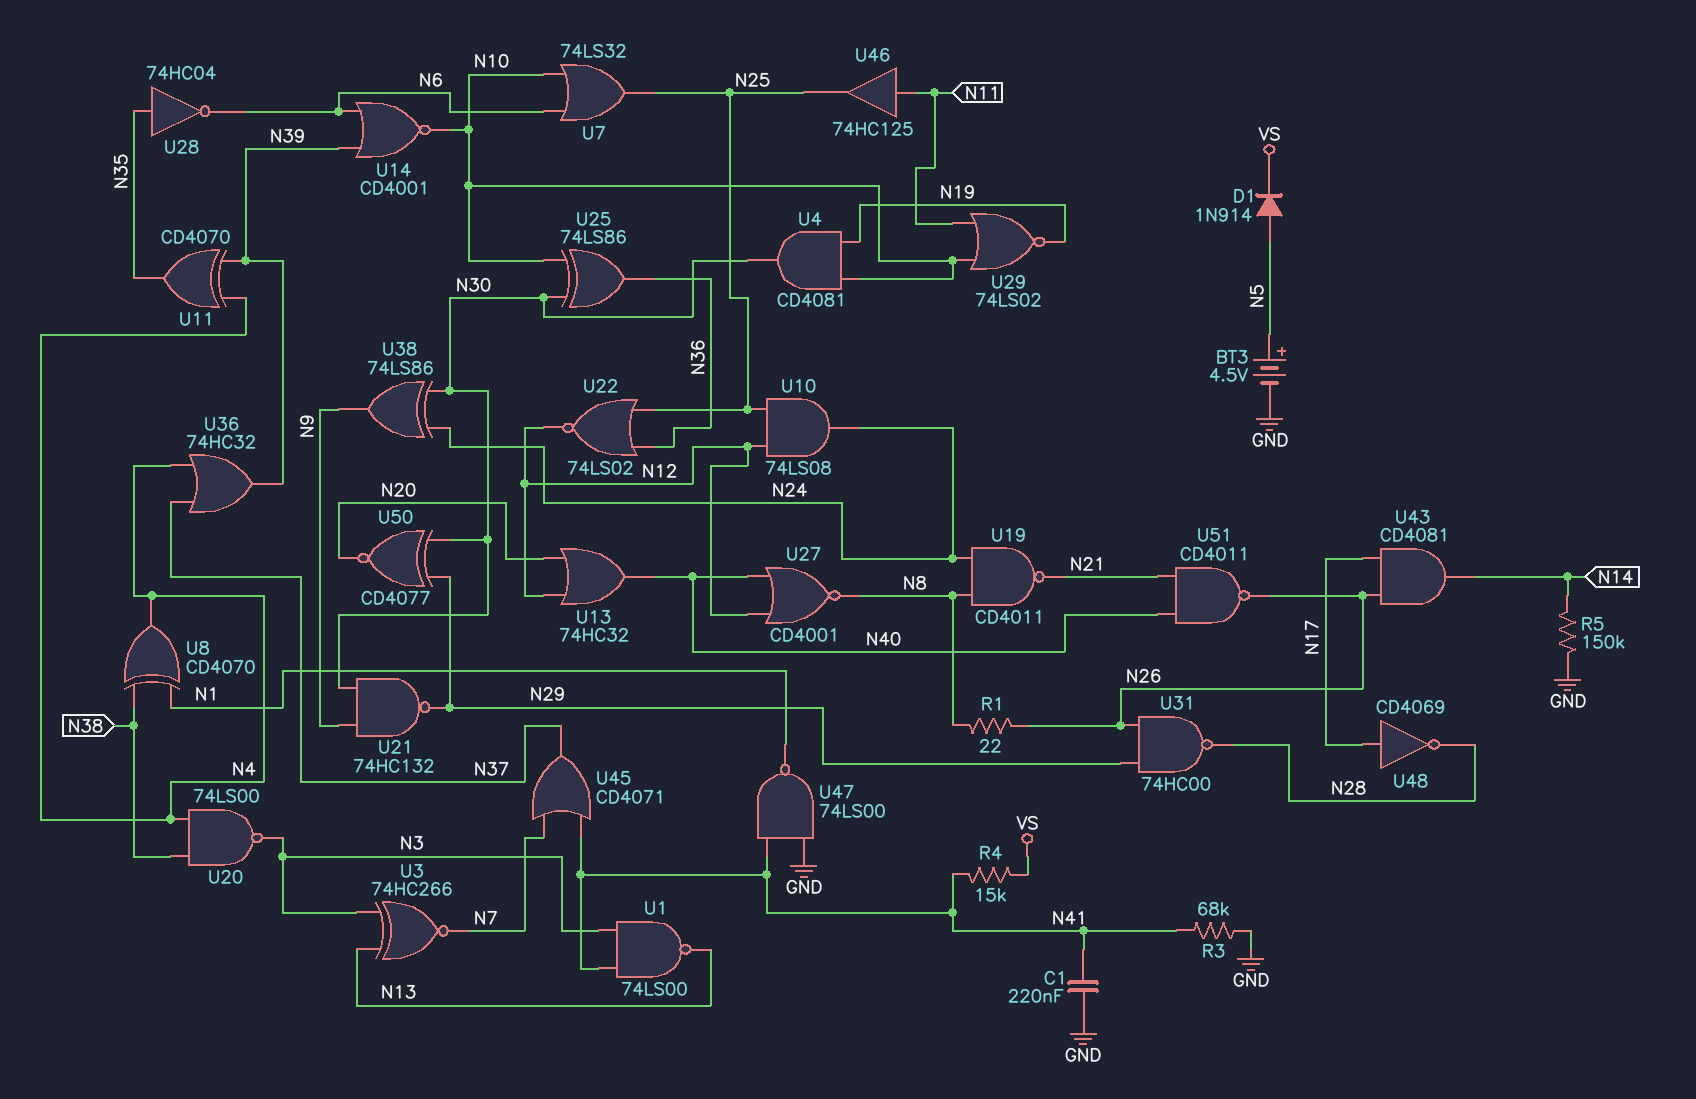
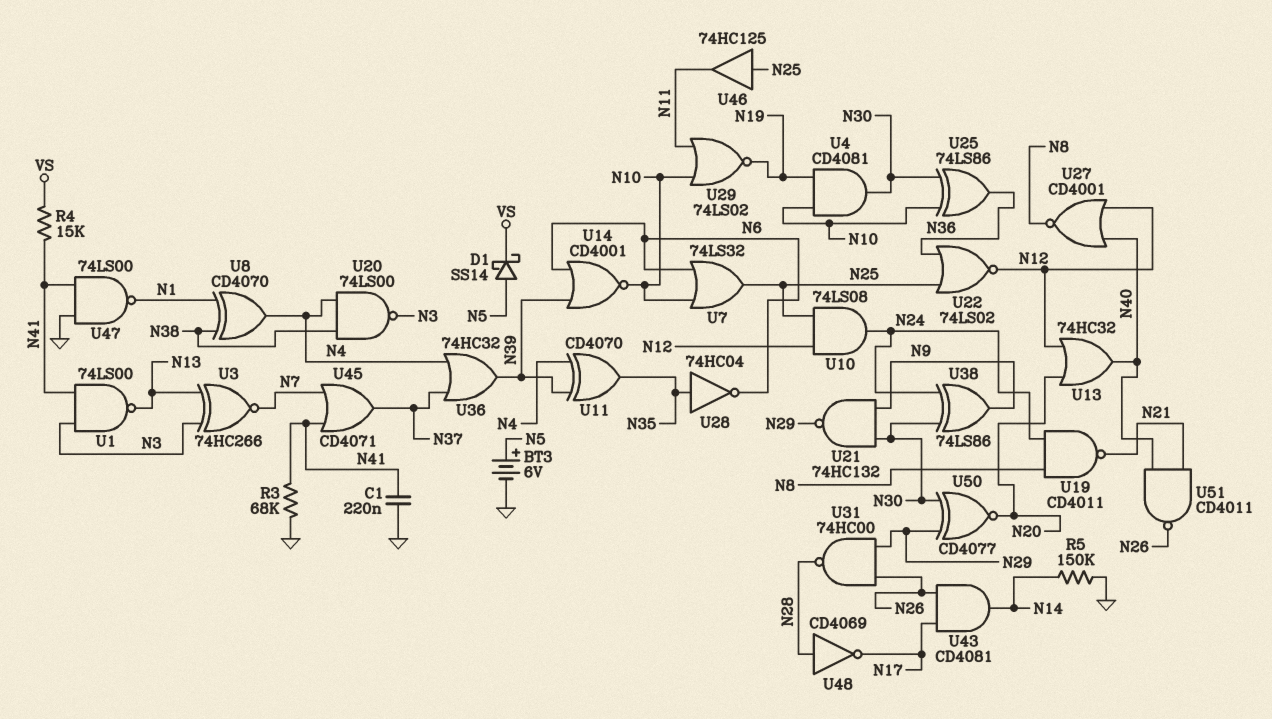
BT3: 4.5V (plus N5, minus GND) -> 6V (plus N5, minus GND)
D1: diode 1N914 (A N5, K VS) -> schottky SS14 (A N5, K VS)
R1: 22 (N8, N26) -> none
U46: buffer 74HC125 (in N11, out N25) -> buffer 74HC125 (in N25, out N11)
U48: NOT CD4069 (in N17, out N28) -> NOT CD4069 (in N28, out N17)

